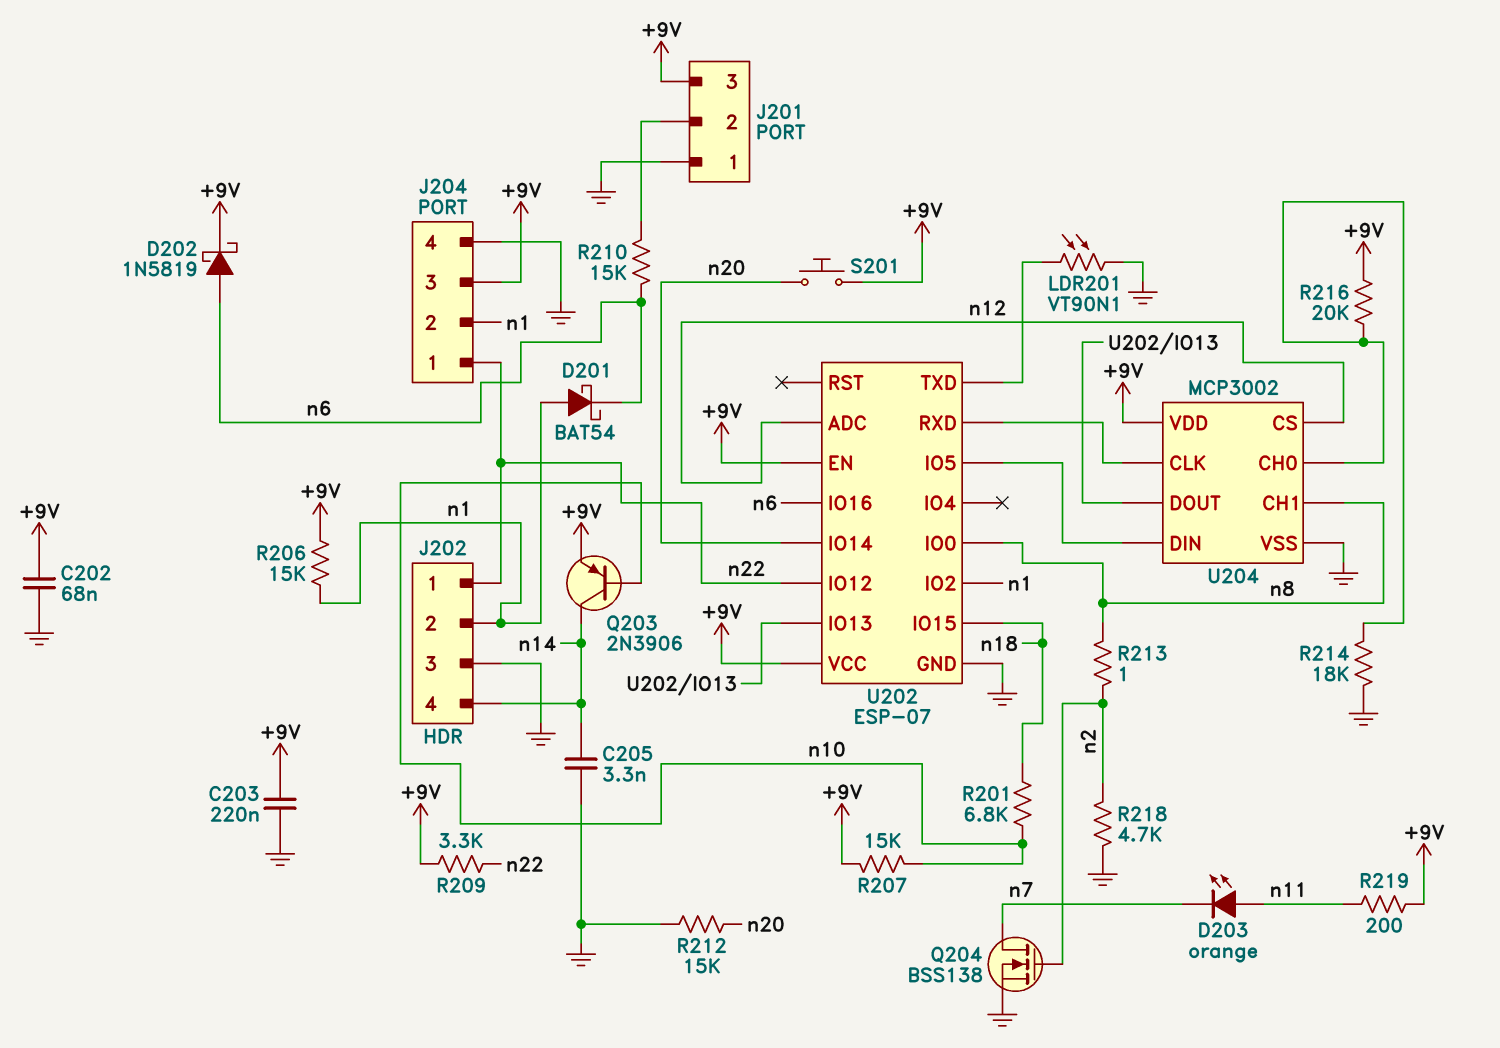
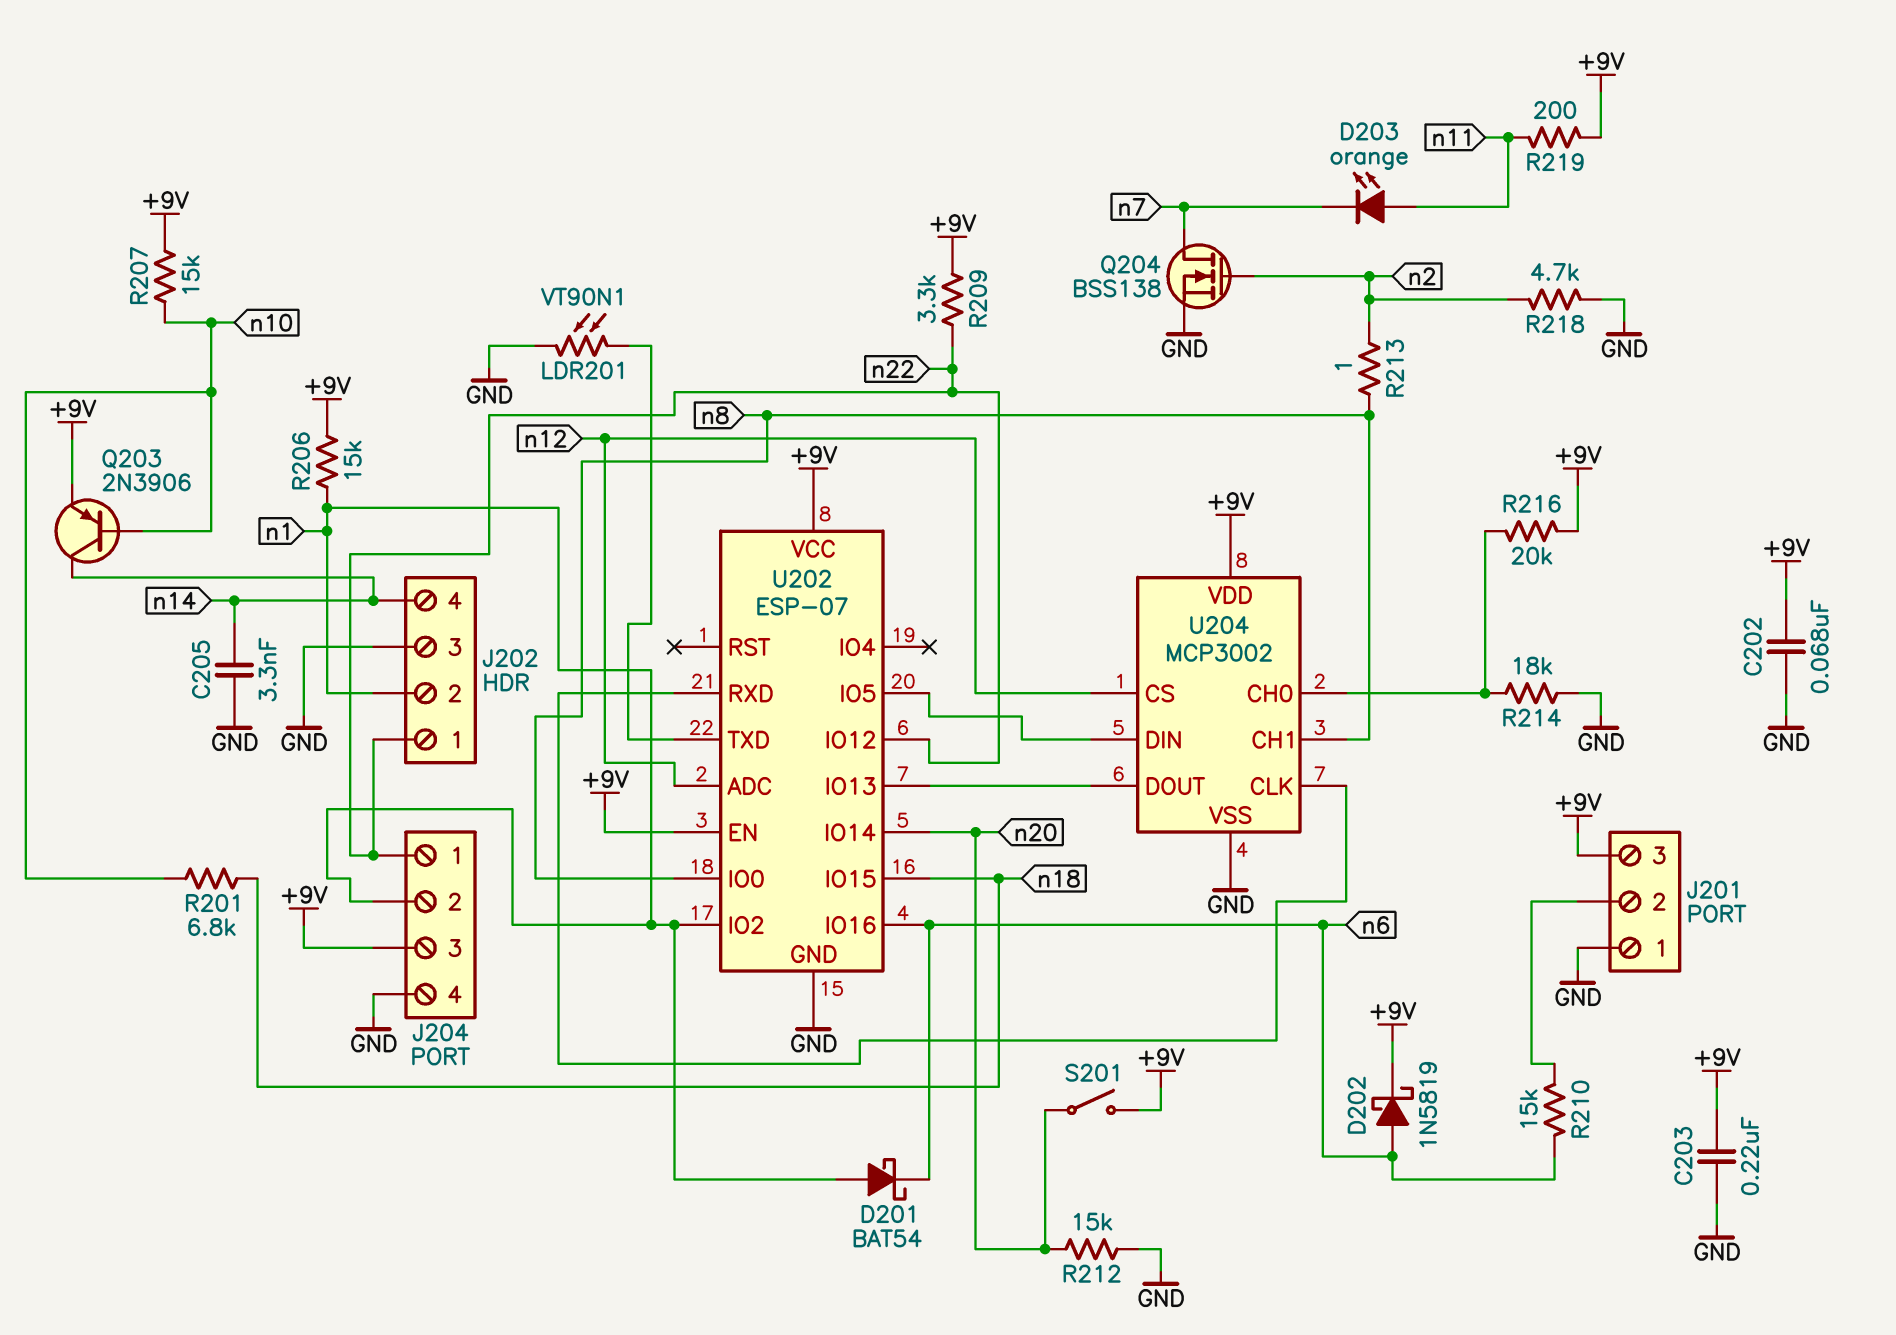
S201: button (+9V, n20) -> switch (+9V, n20)

